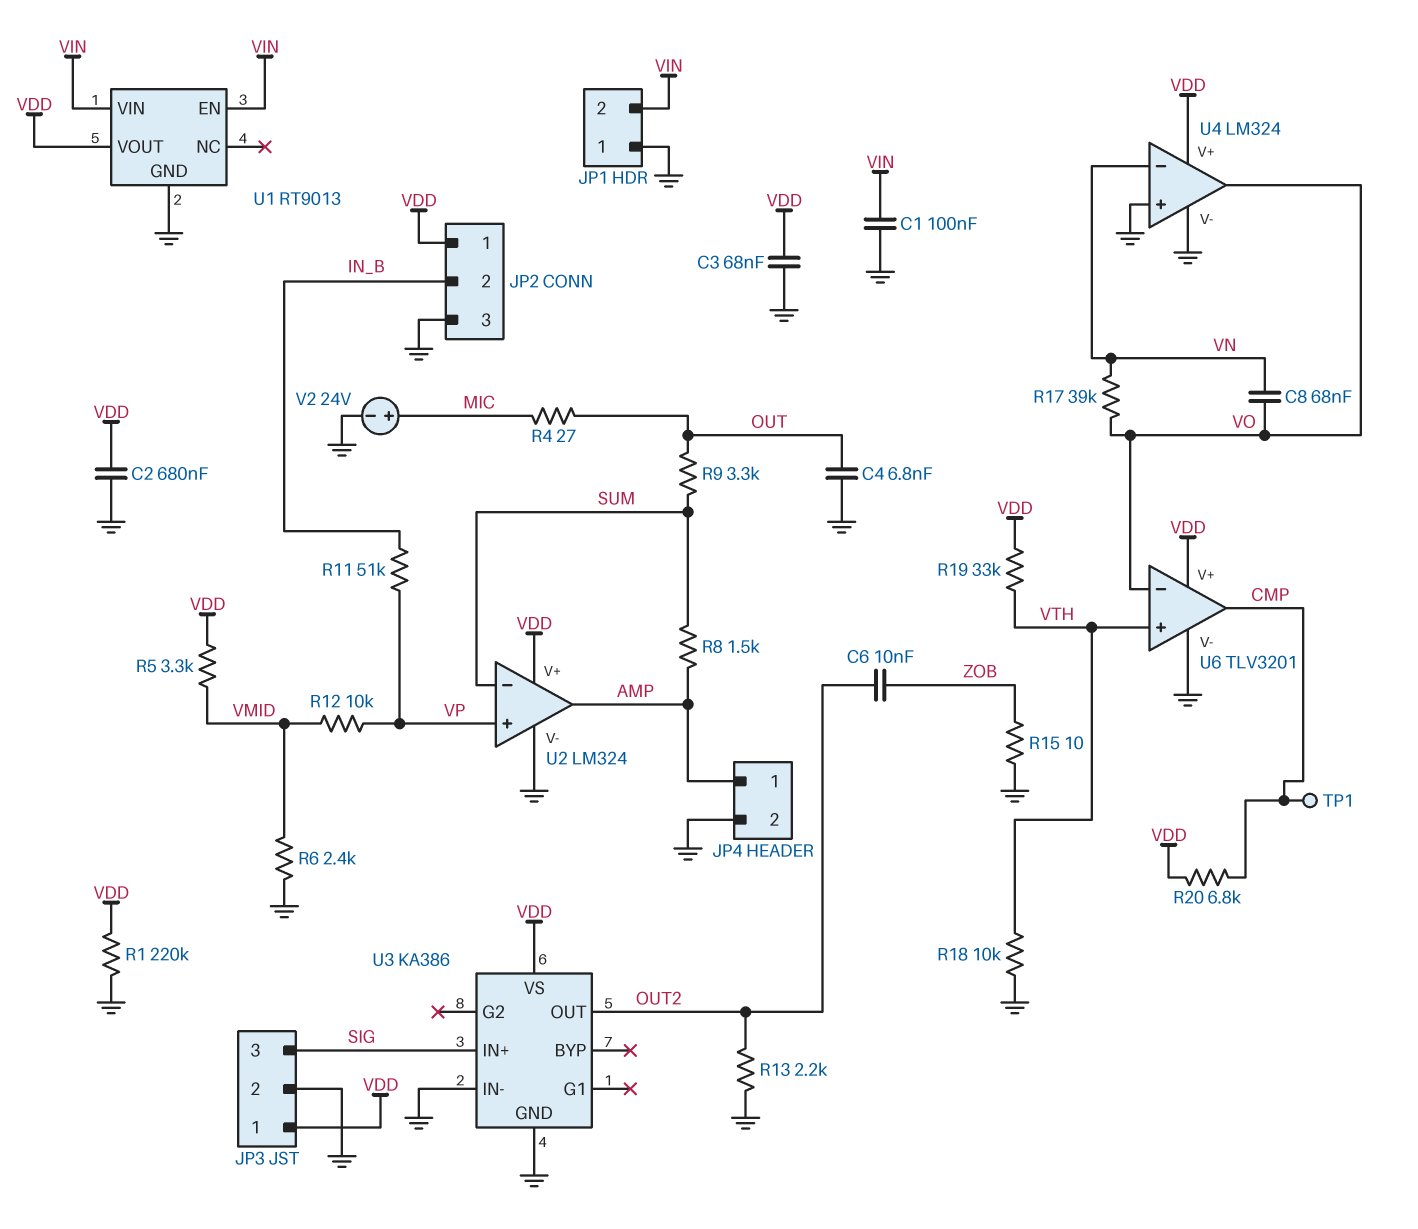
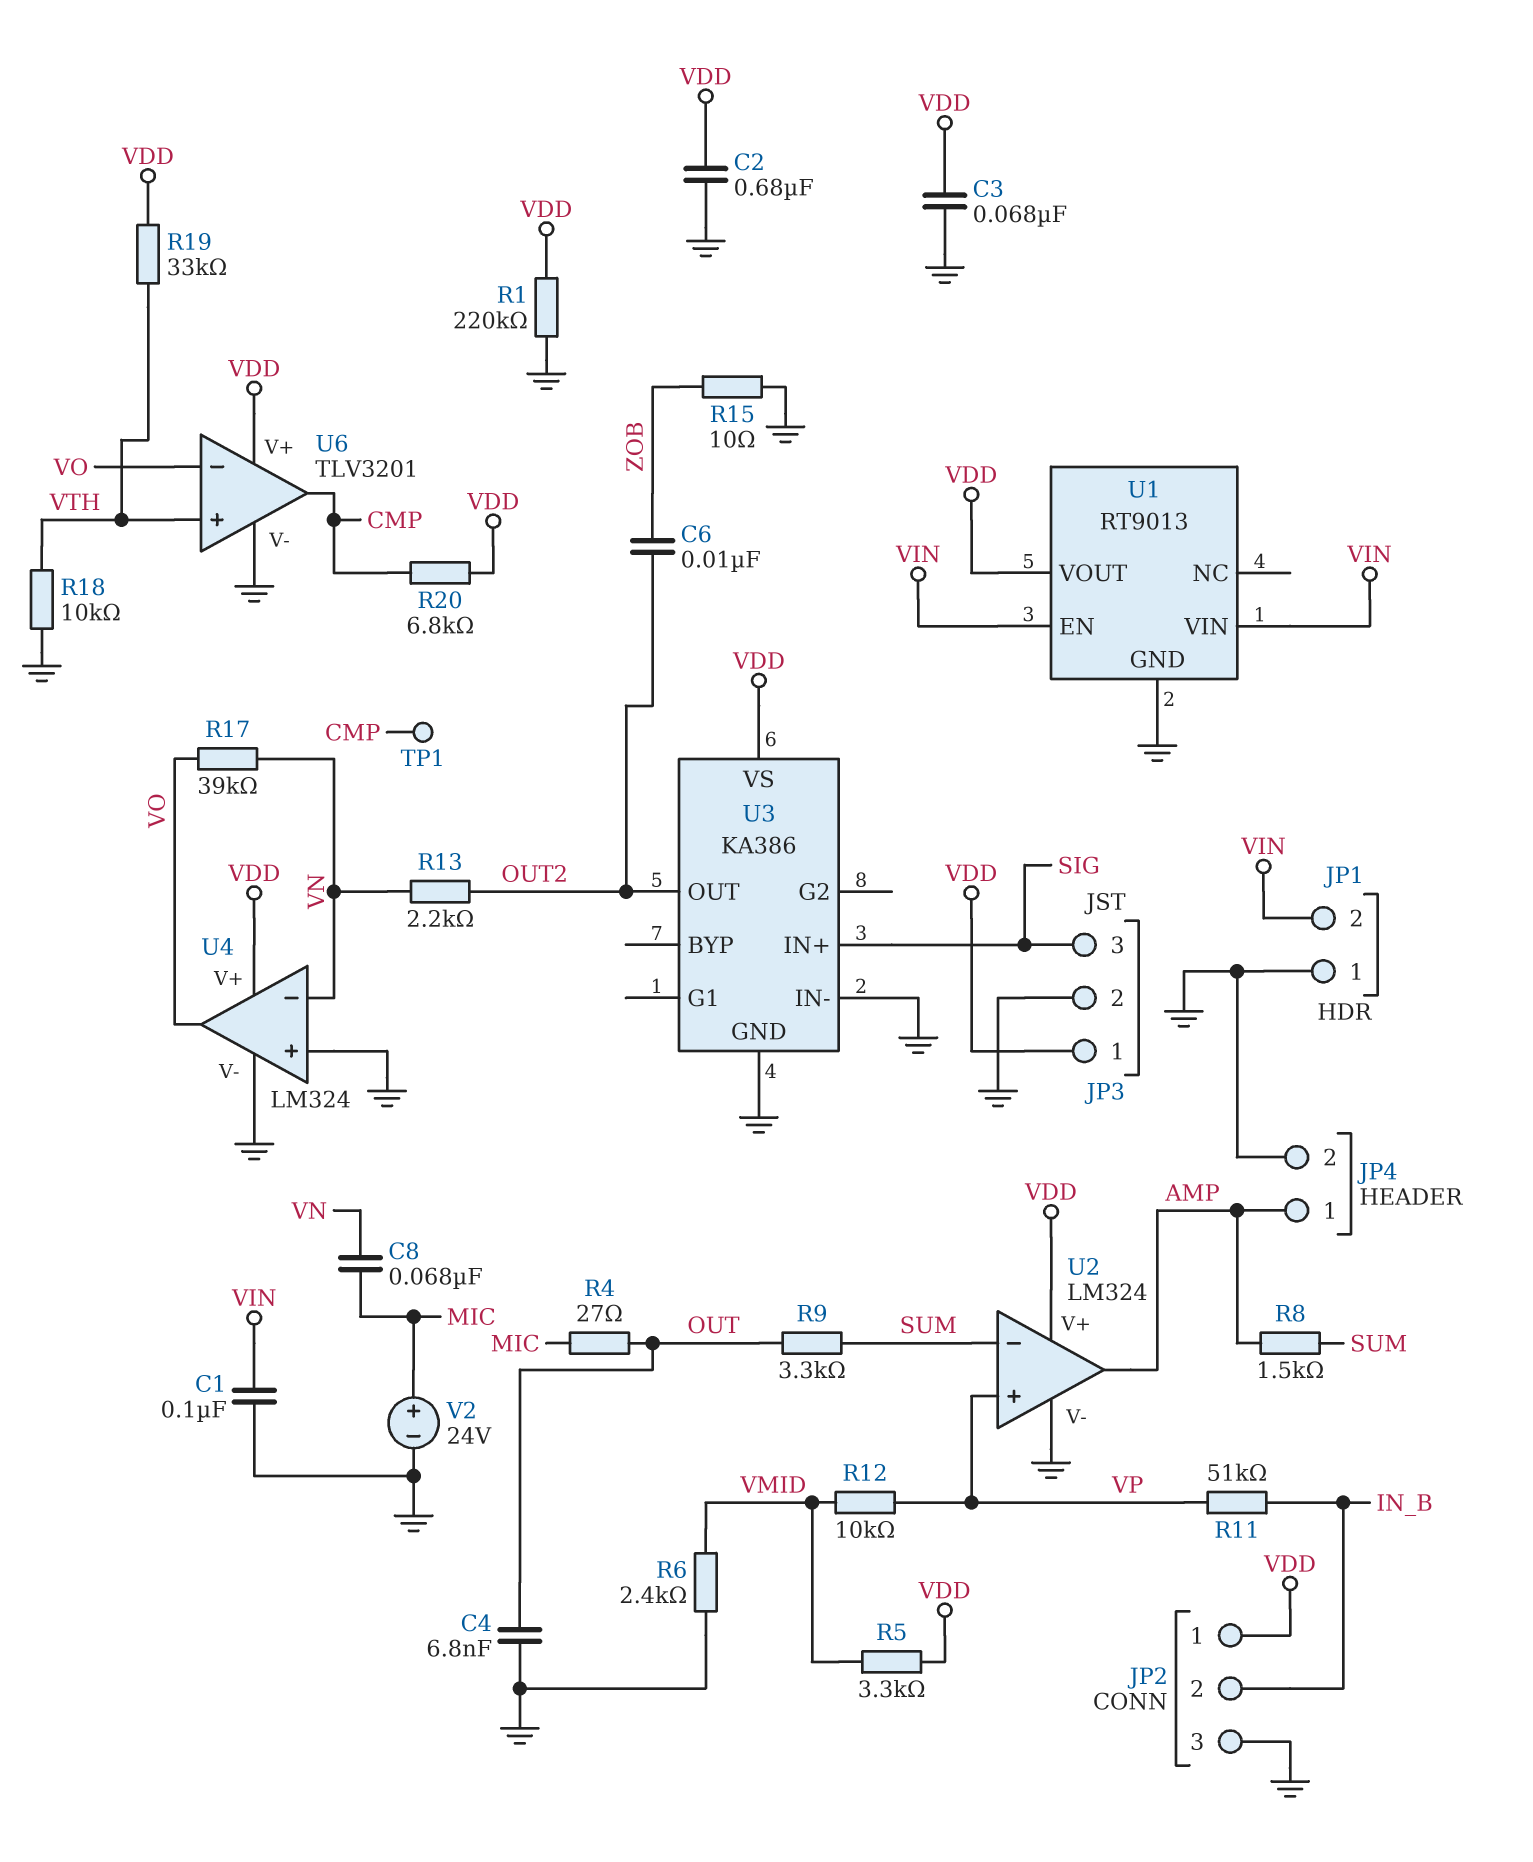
C8: 68nF (VN, VO) -> 68nF (MIC, VN)
R13: 2.2k (GND, OUT2) -> 2.2k (OUT2, VN)

